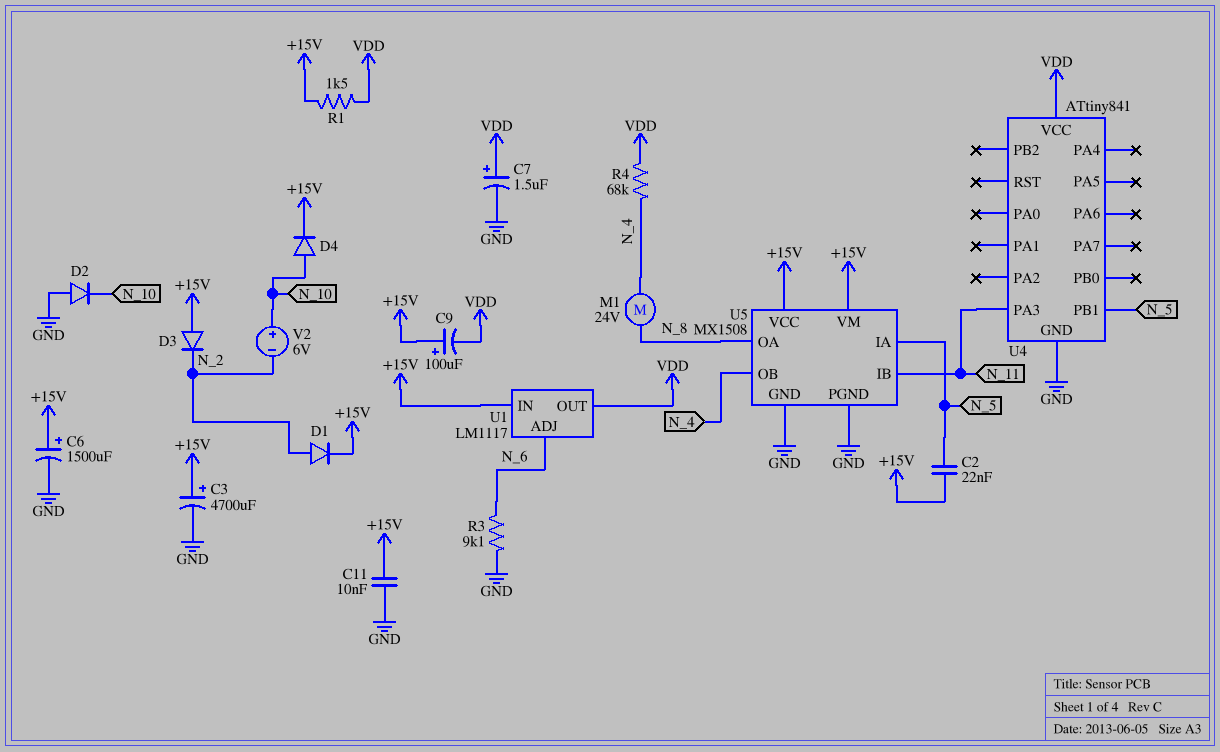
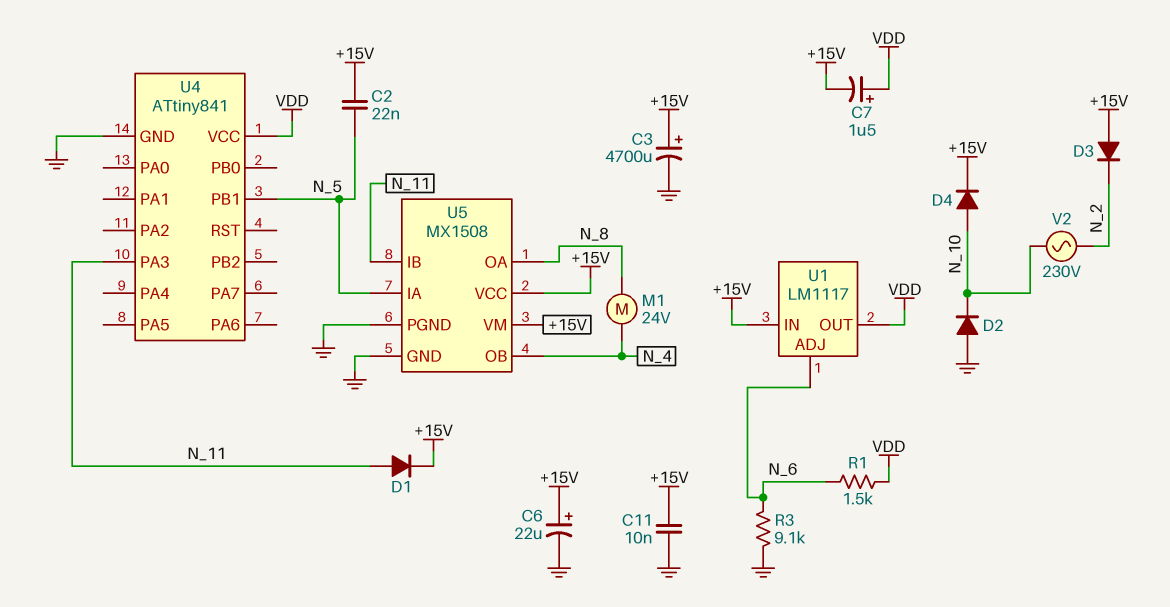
C6: 1500uF (plus +15V, minus GND) -> 22uF (plus +15V, minus GND)
C7: 1.5uF (plus VDD, minus GND) -> 1.5uF (plus VDD, minus +15V)
C9: 100uF (plus +15V, minus VDD) -> none
D1: diode (A N_2, K +15V) -> diode (A N_11, K +15V)
R1: 1.5k (+15V, VDD) -> 1.5k (N_6, VDD)
R4: 68k (N_4, VDD) -> none
V2: 6V (plus N_10, minus N_2) -> AC 230V (N_2, N_10)

